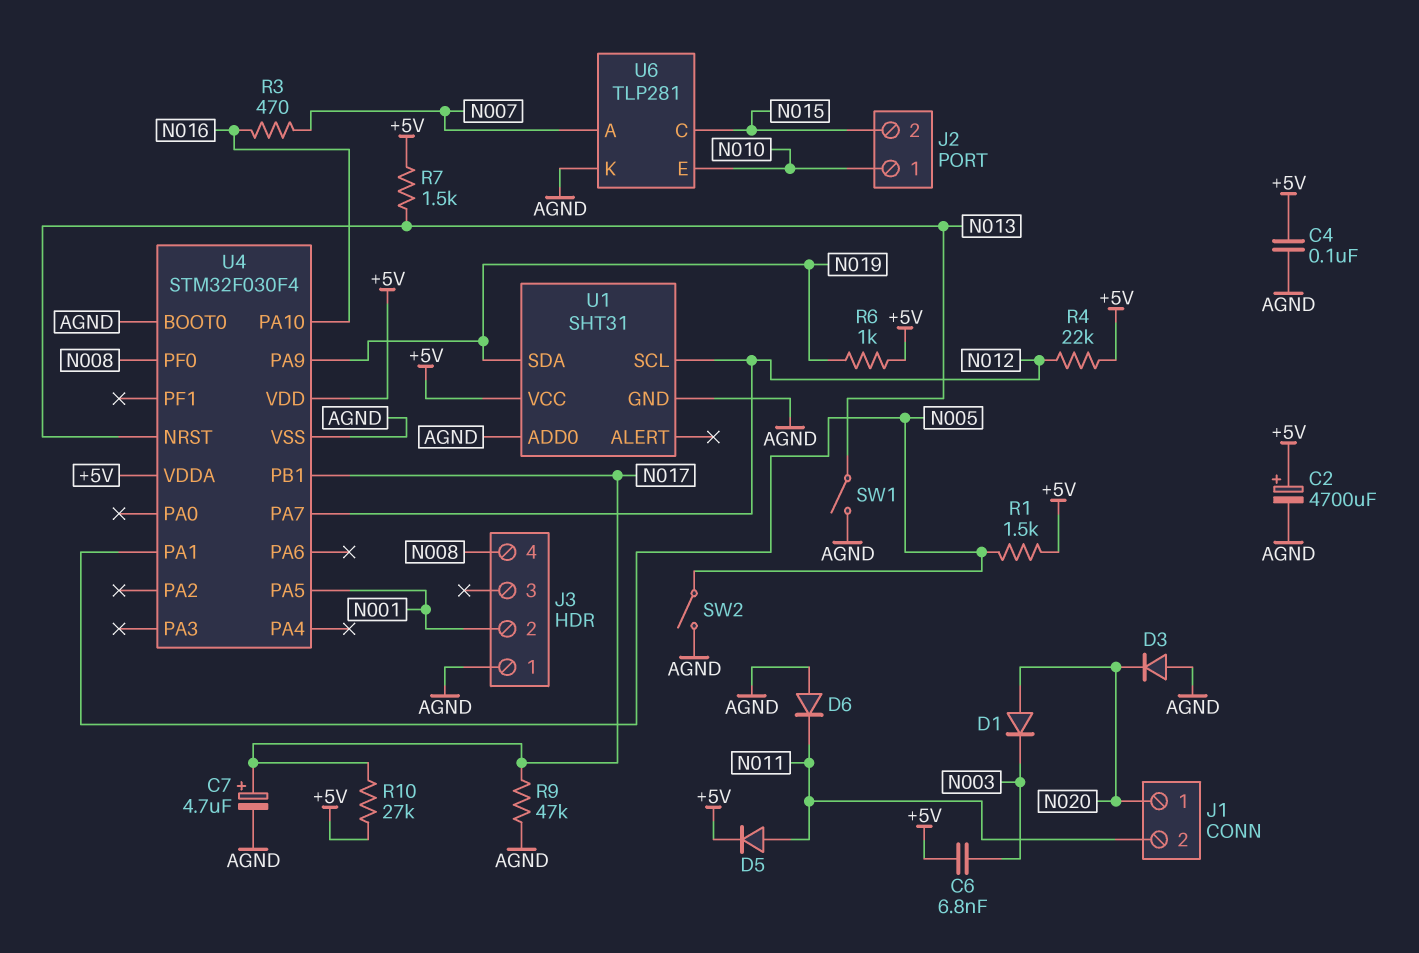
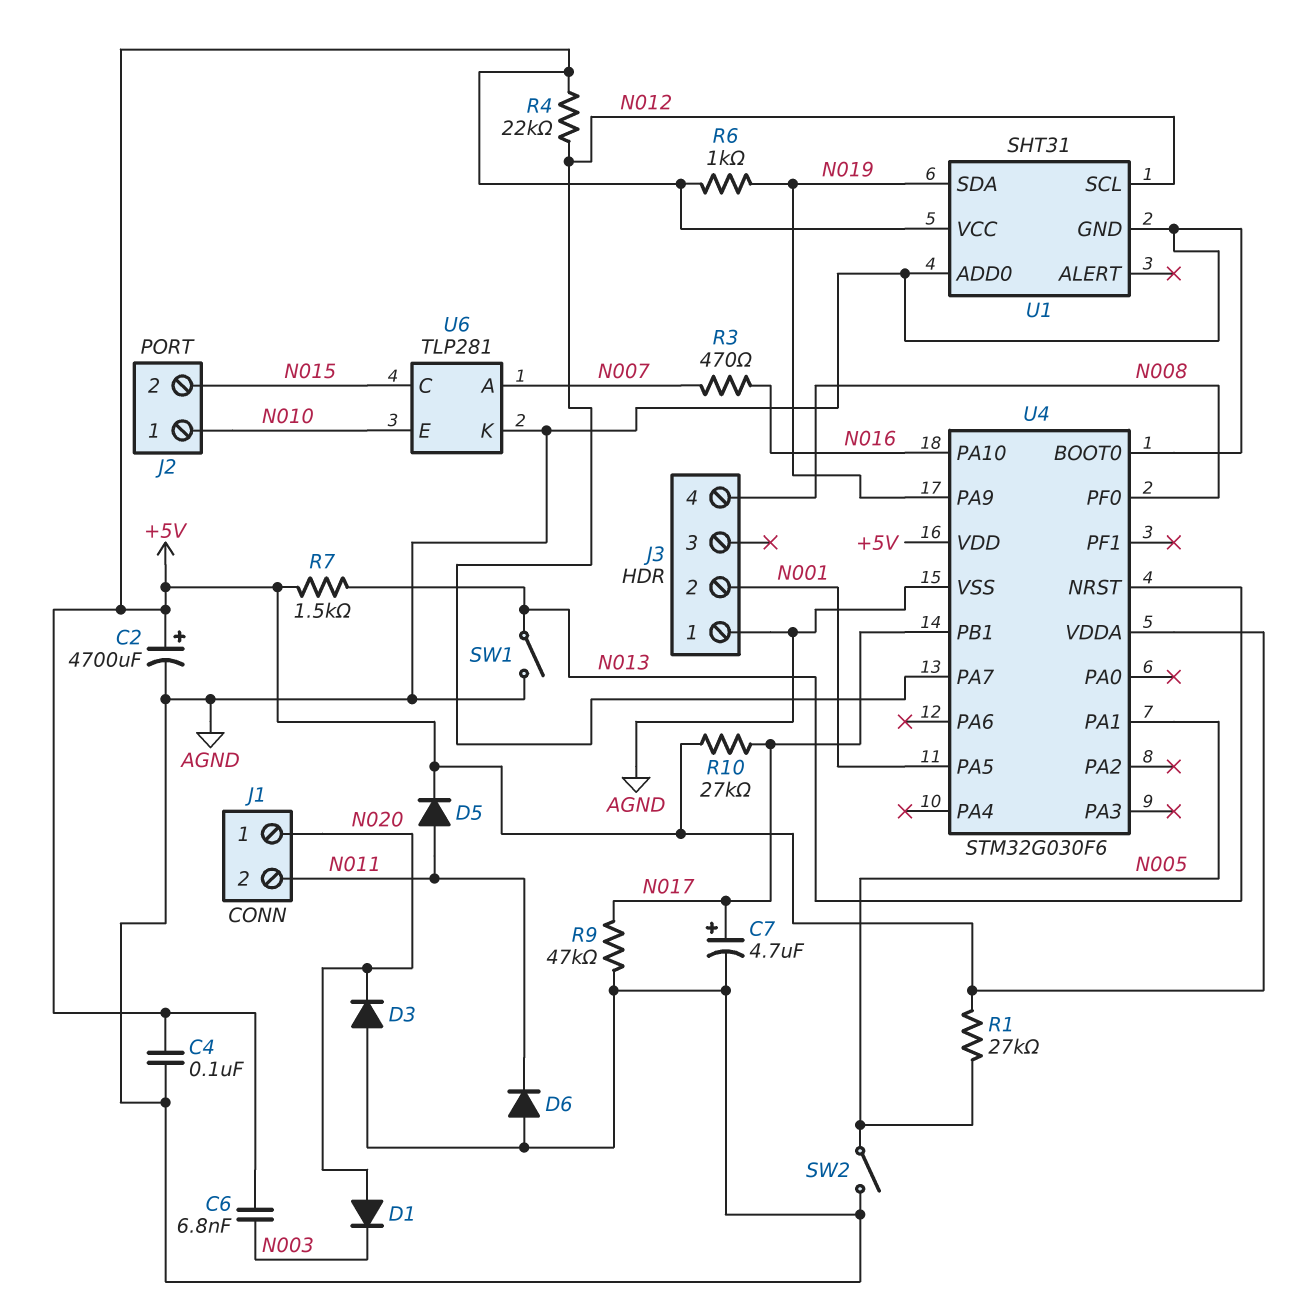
R1: 1.5k (+5V, N005) -> 27k (+5V, N005)
U4: STM32F030F4 -> STM32G030F6

